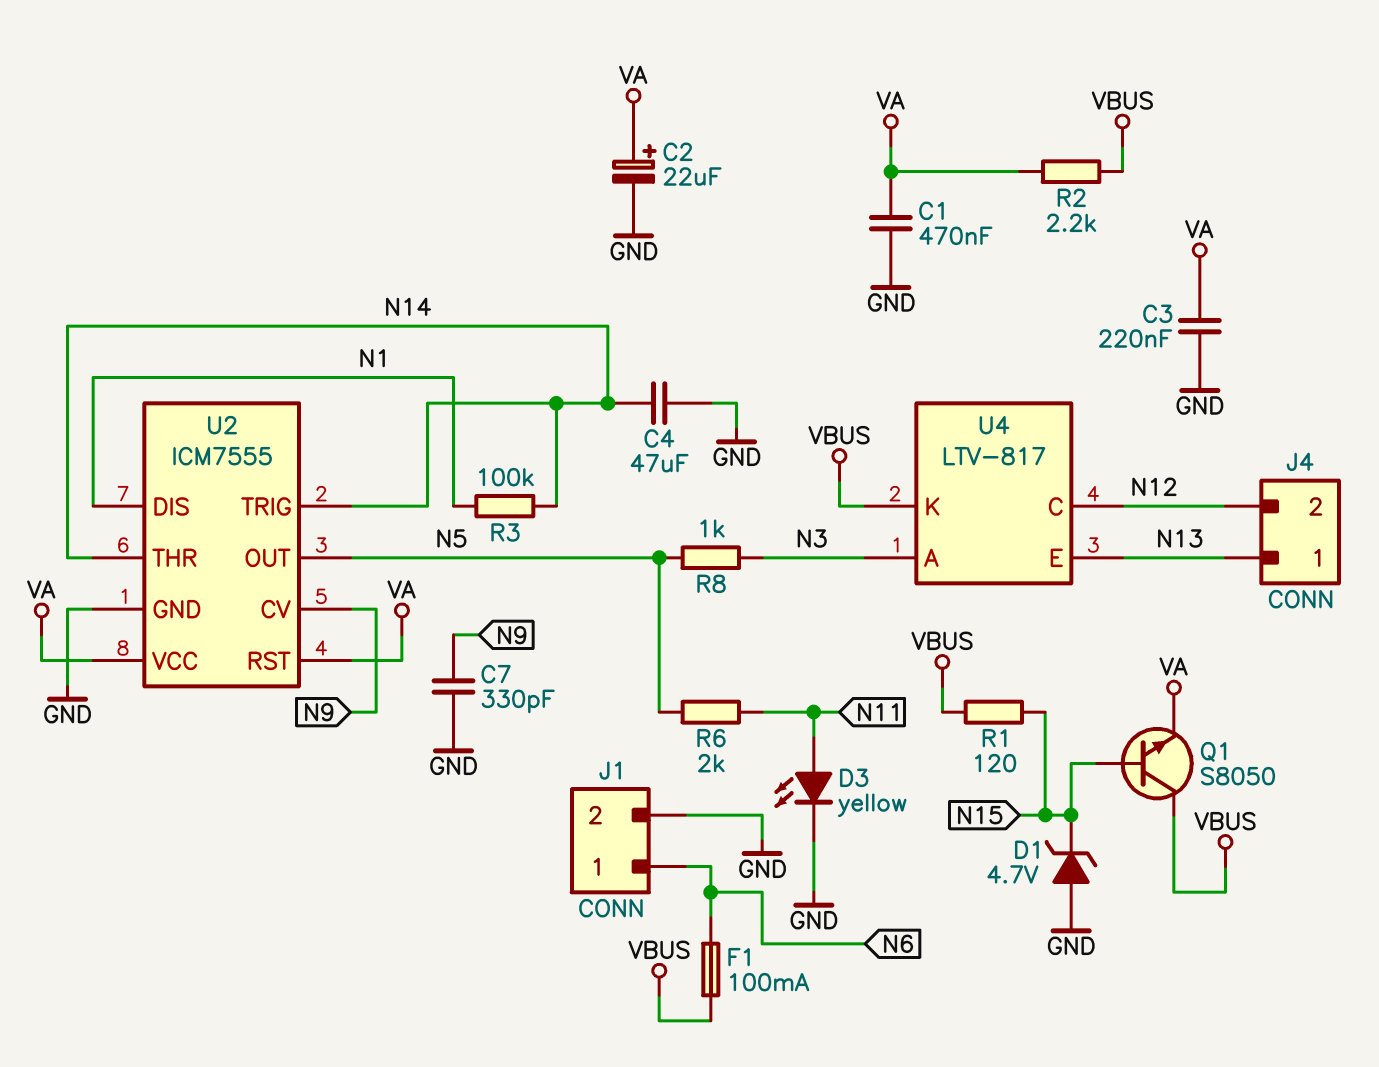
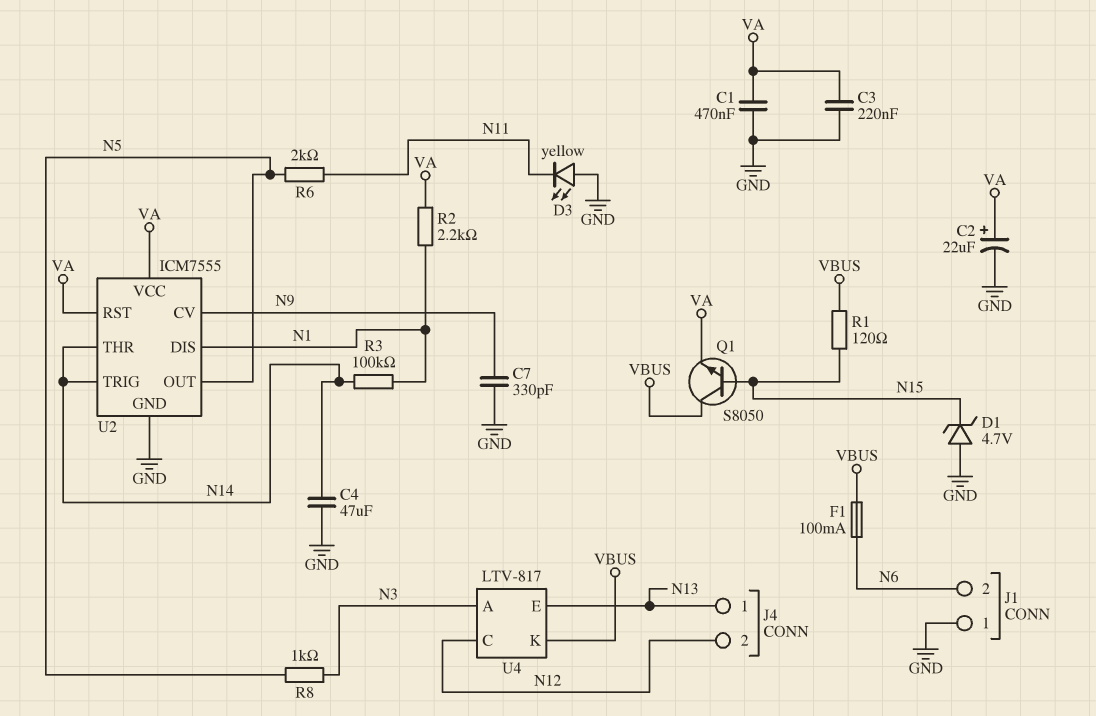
D3: LED yellow (A N11, K GND) -> LED yellow (A GND, K N11)
J1 pin 1: N6 -> GND
J1 pin 2: GND -> N6
R2: 2.2k (VA, VBUS) -> 2.2k (N1, VA)

